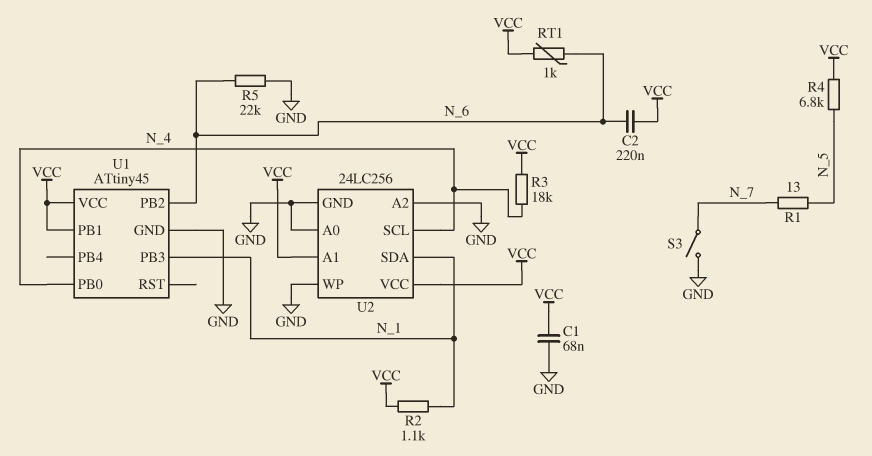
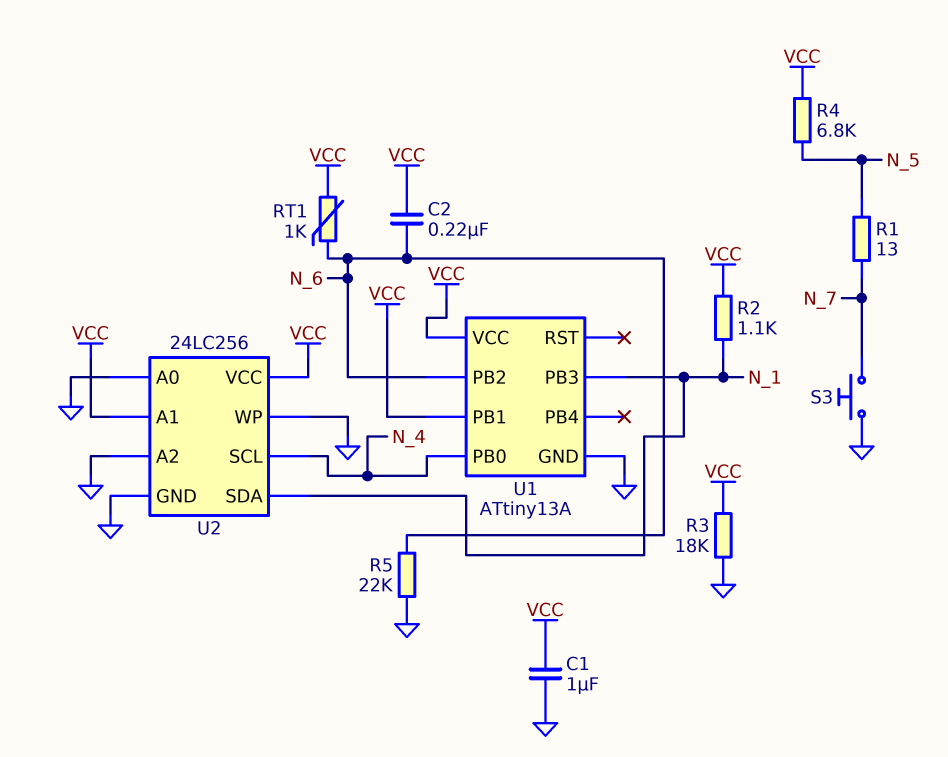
C1: 68nF (GND, VCC) -> 1uF (GND, VCC)
R3: 18k (N_4, VCC) -> 18k (GND, VCC)
S3: switch (GND, N_7) -> button (GND, N_7)
U1: ATtiny45 -> ATtiny13A

